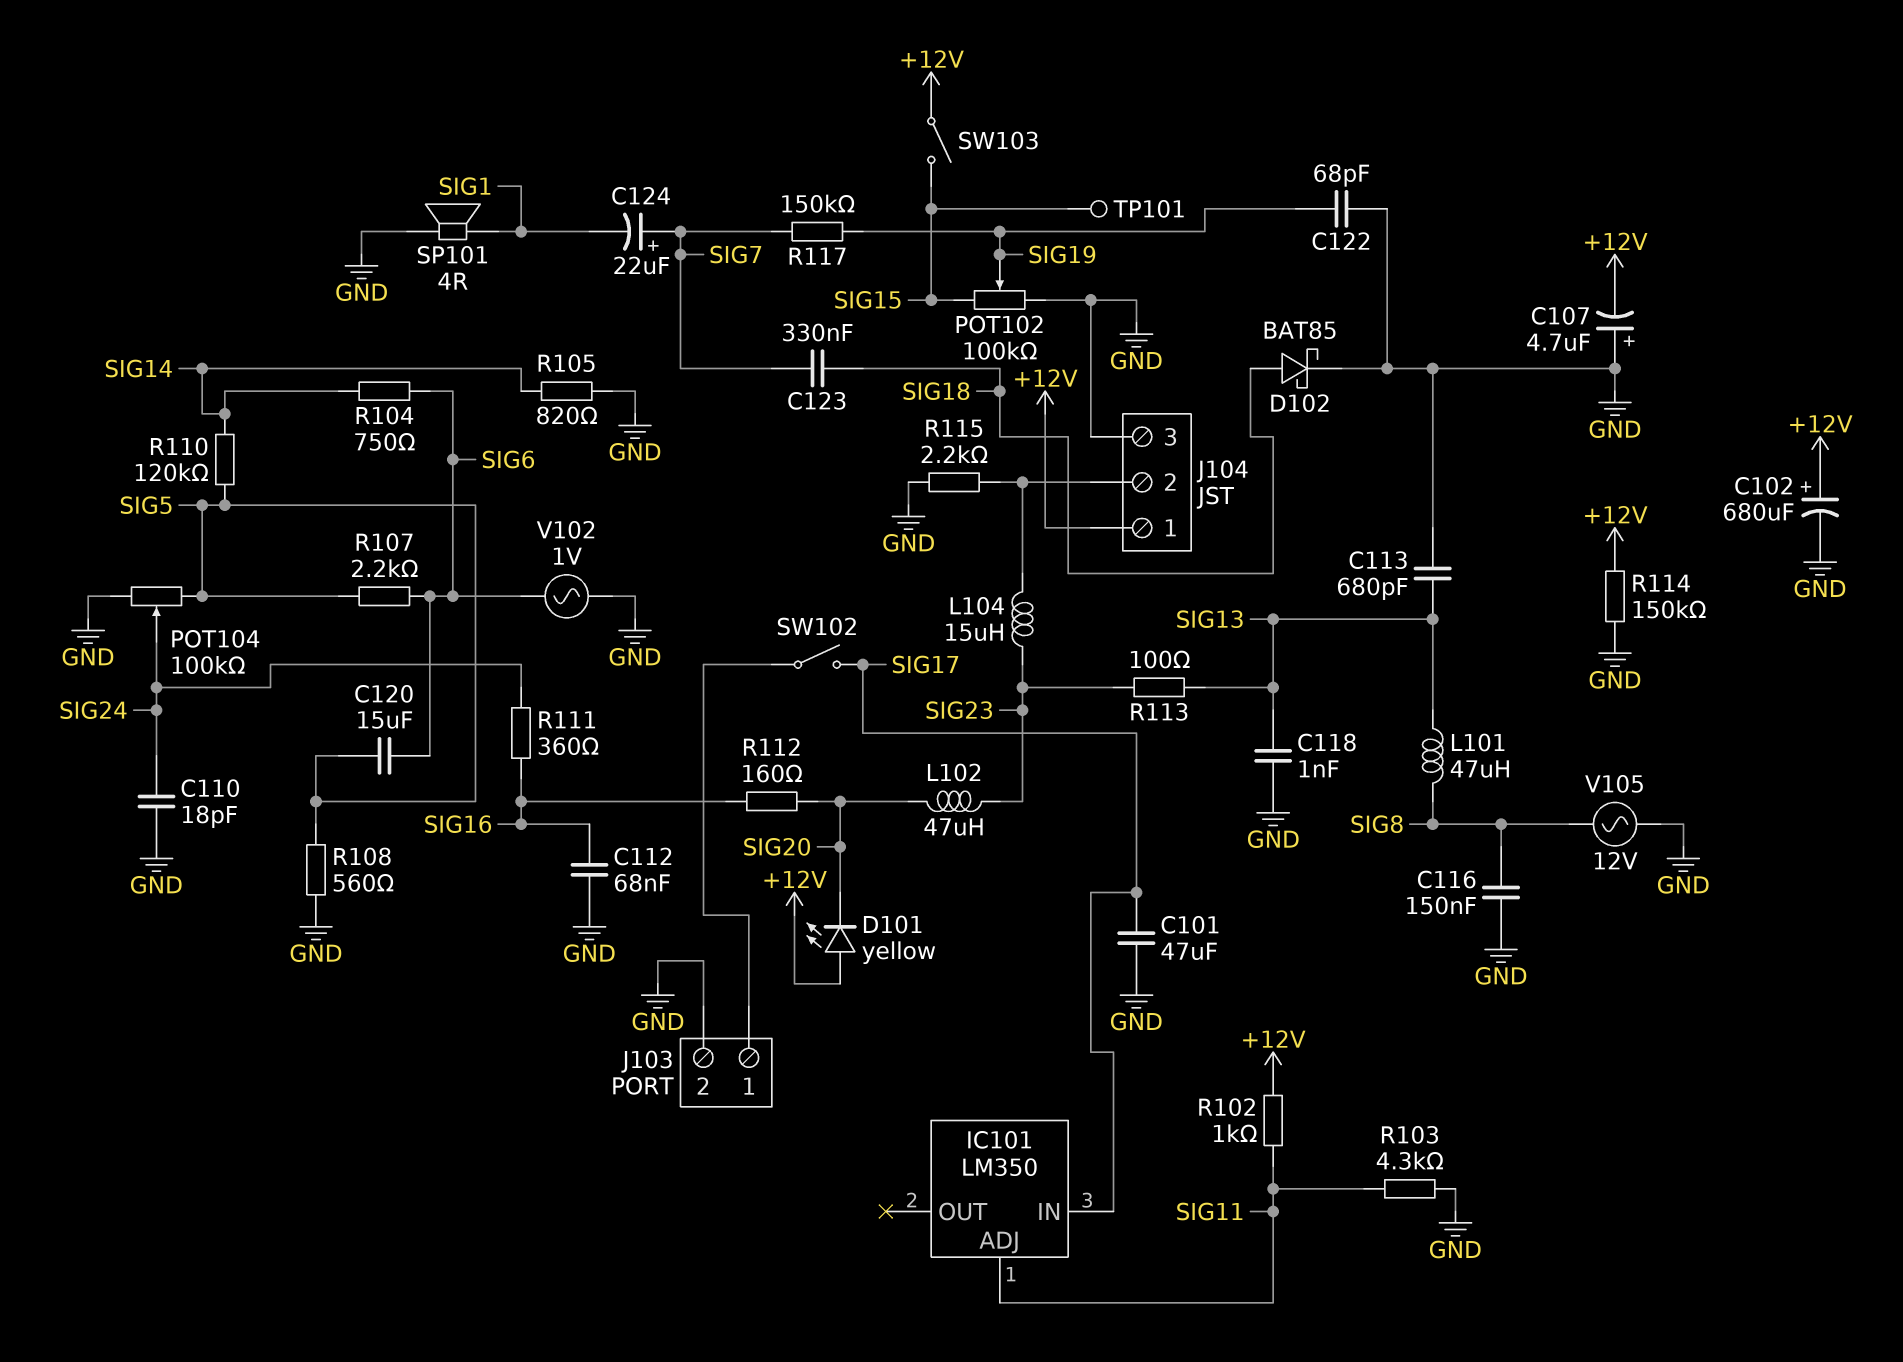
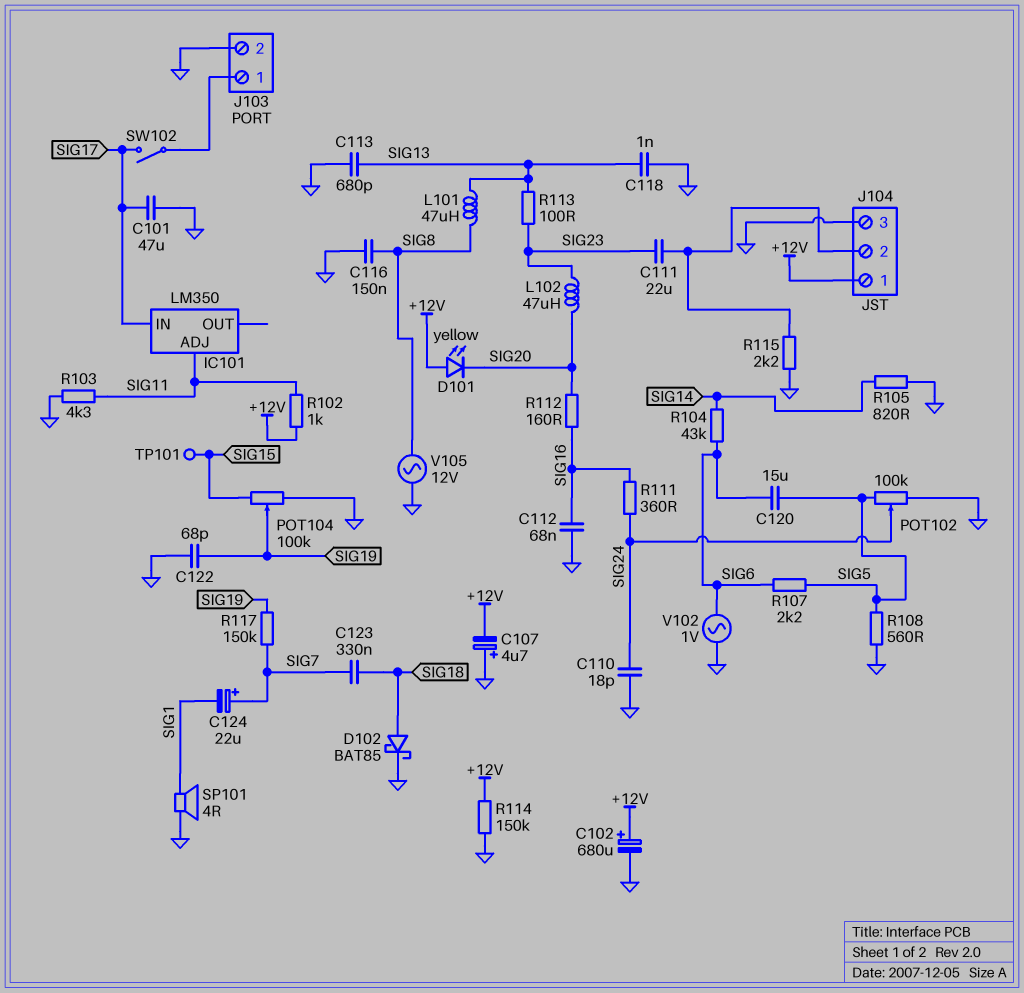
C111: none -> 22uF (J104/2, SIG23)
L104: 15uH (J104/2, SIG23) -> none
POT102: 100k (GND, SIG15, wiper SIG19) -> 100k (GND, SIG5, wiper SIG24)
POT104: 100k (GND, SIG5, wiper SIG24) -> 100k (GND, SIG15, wiper SIG19)
R104: 750 (SIG6, SIG14) -> 43k (SIG6, SIG14)
R110: 120k (SIG5, SIG14) -> none
SW103: switch (+12V, SIG15) -> none

